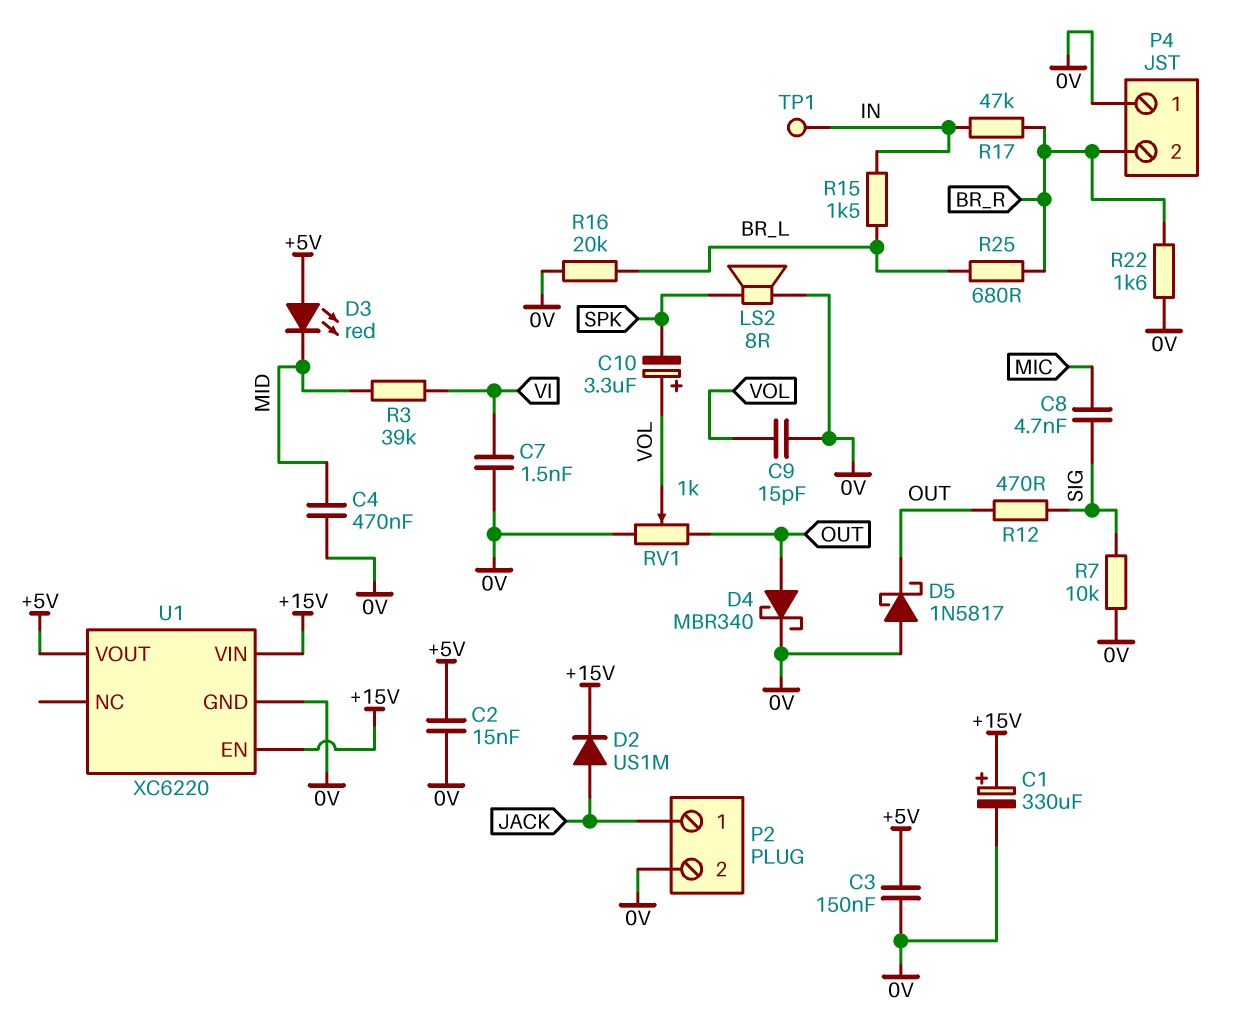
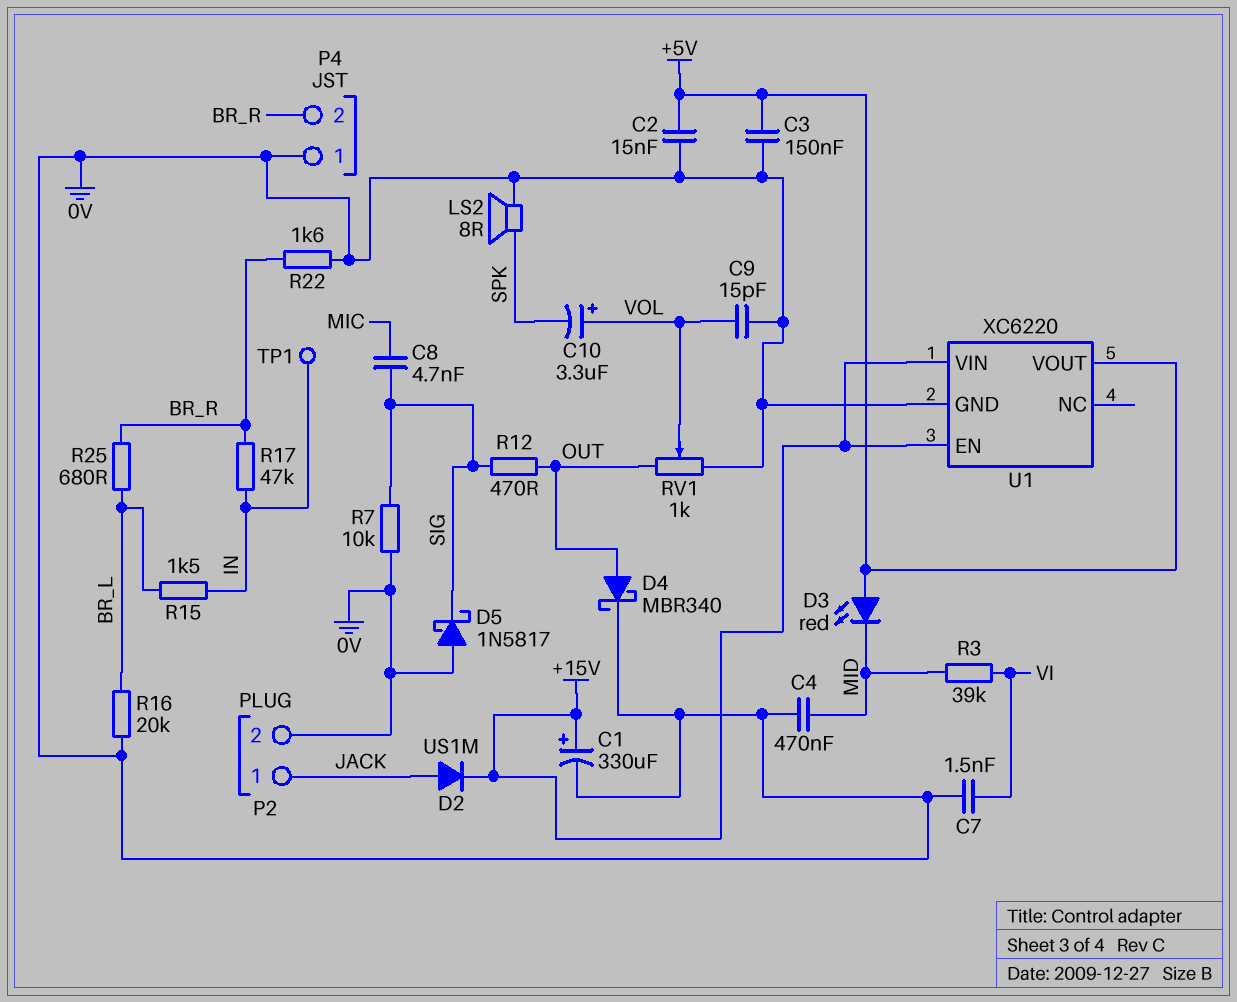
D5: schottky 1N5817 (A 0V, K OUT) -> schottky 1N5817 (A 0V, K SIG)

